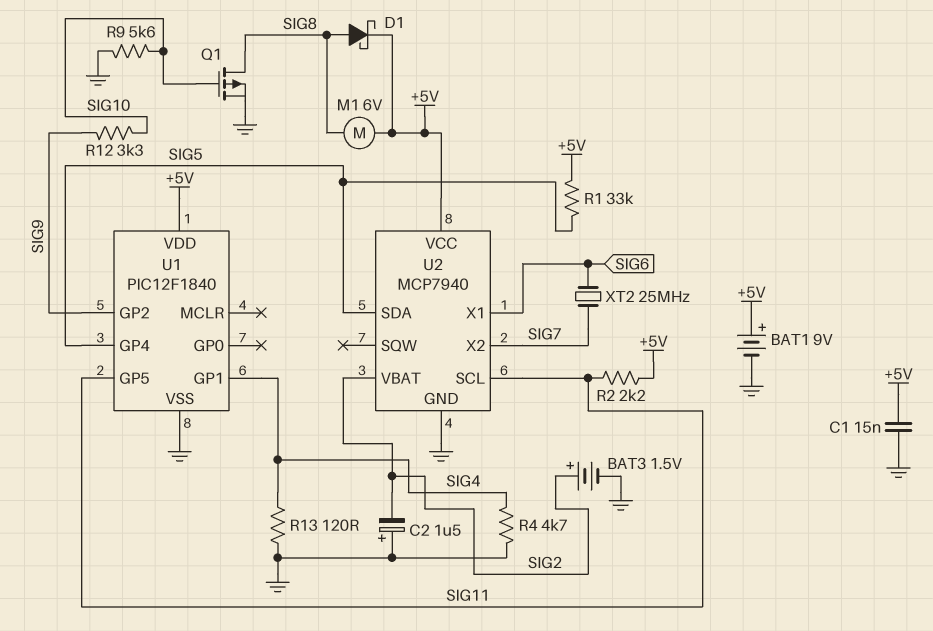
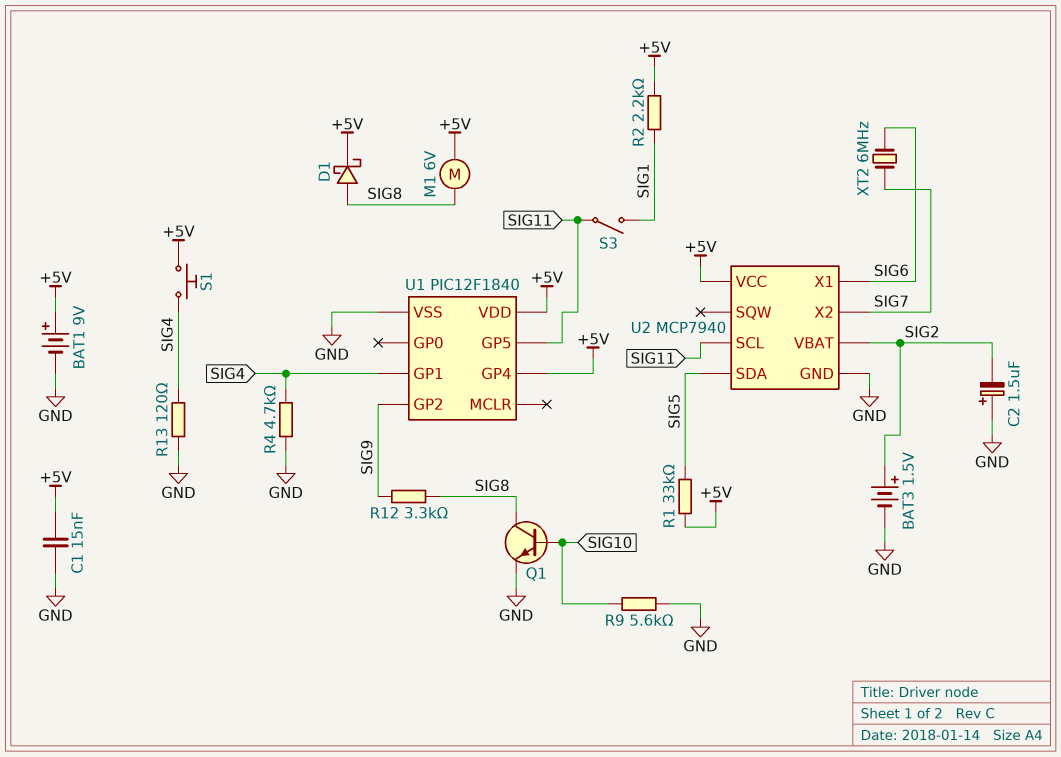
Q1: PMOS (G SIG10, D SIG8, S GND) -> NPN (B SIG10, C SIG8, E GND)
R2: 2.2k (+5V, SIG11) -> 2.2k (+5V, SIG1)
R12: 3.3k (SIG9, SIG10) -> 3.3k (SIG8, SIG9)
S1: none -> button (+5V, SIG4)
S3: none -> switch (SIG1, SIG11)
U1 pin GP4: SIG5 -> +5V
XT2: 25MHz (SIG6, SIG7) -> 6MHz (SIG6, SIG7)

